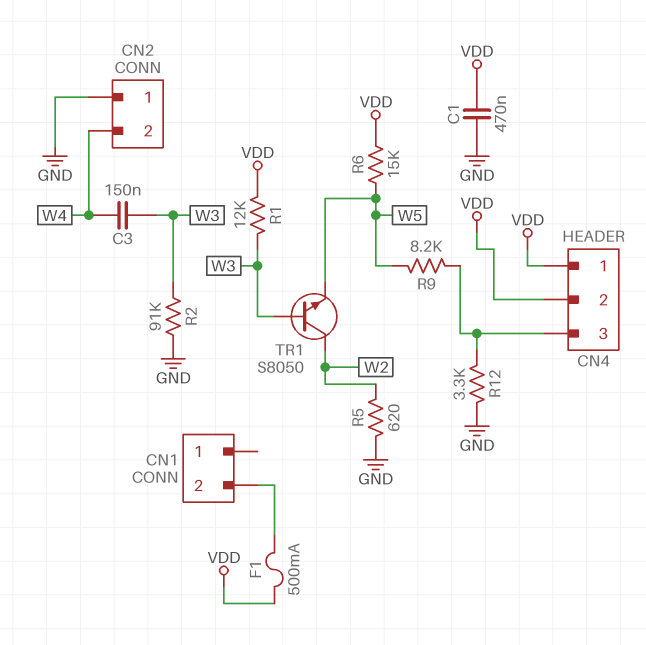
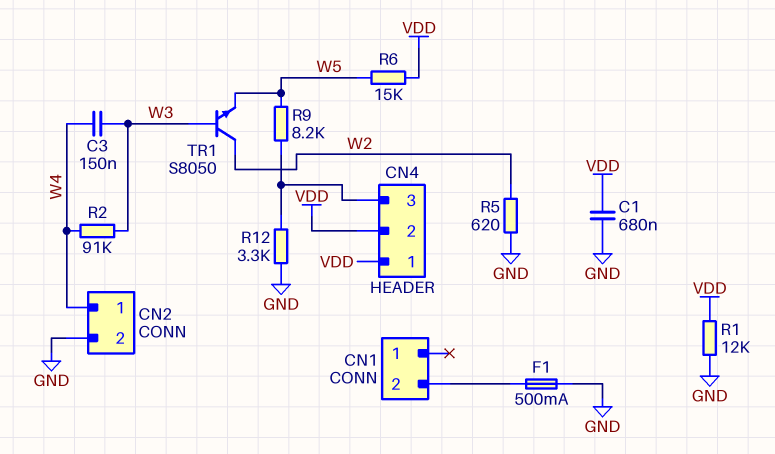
C1: 470nF (GND, VDD) -> 680nF (GND, VDD)
CN2 pin 1: GND -> W4
CN2 pin 2: W4 -> GND
F1: 500mA (CN1/2, VDD) -> 500mA (CN1/2, GND)
R1: 12k (VDD, W3) -> 12k (GND, VDD)
R2: 91k (GND, W3) -> 91k (W3, W4)

